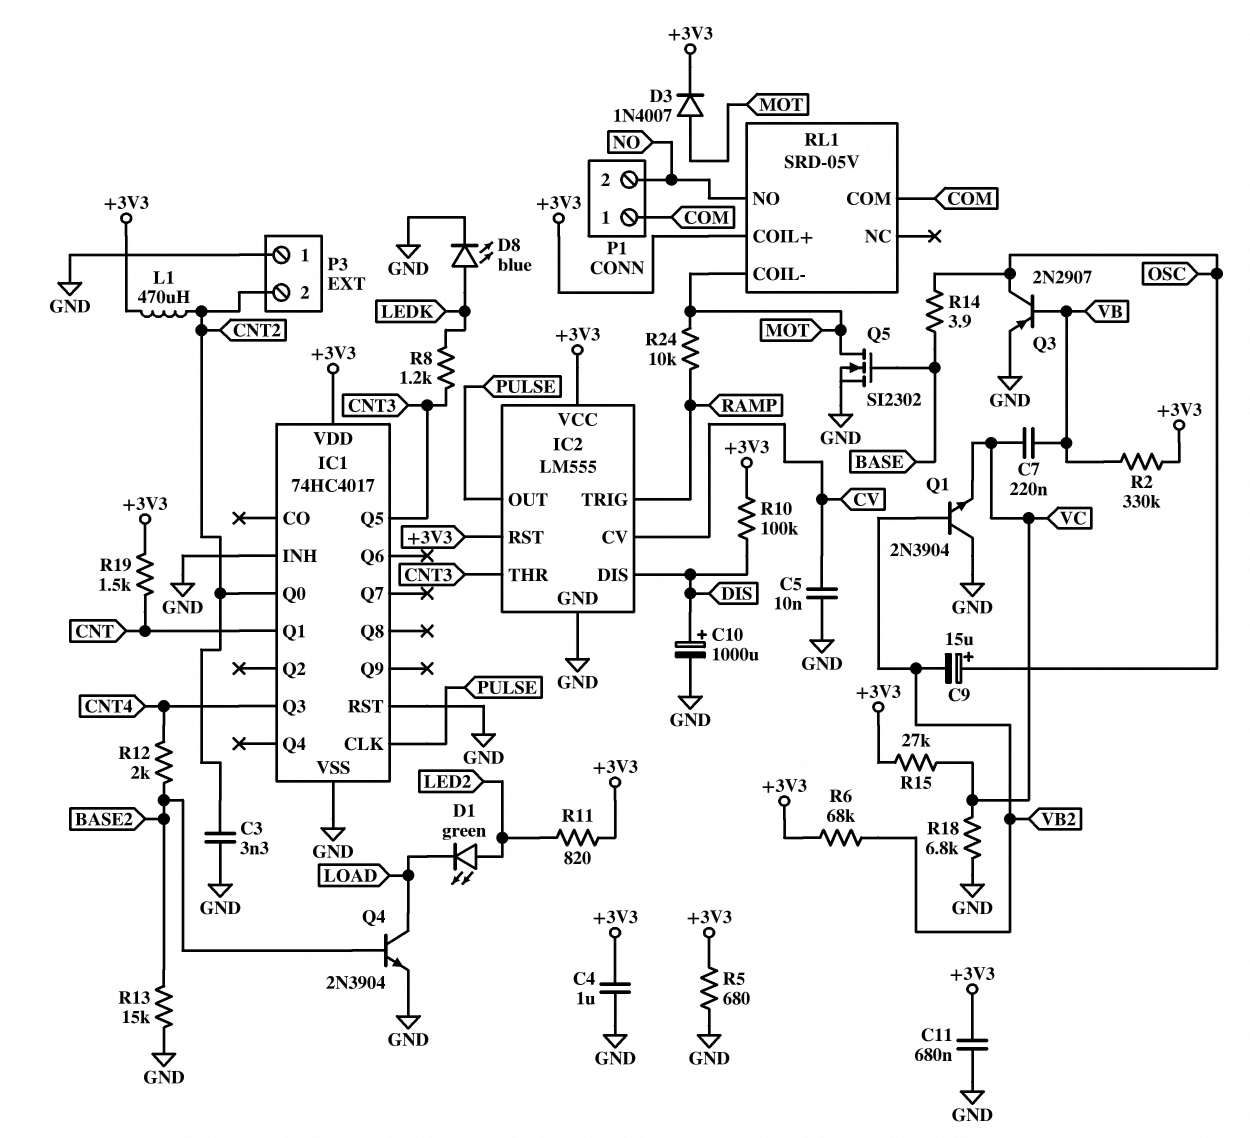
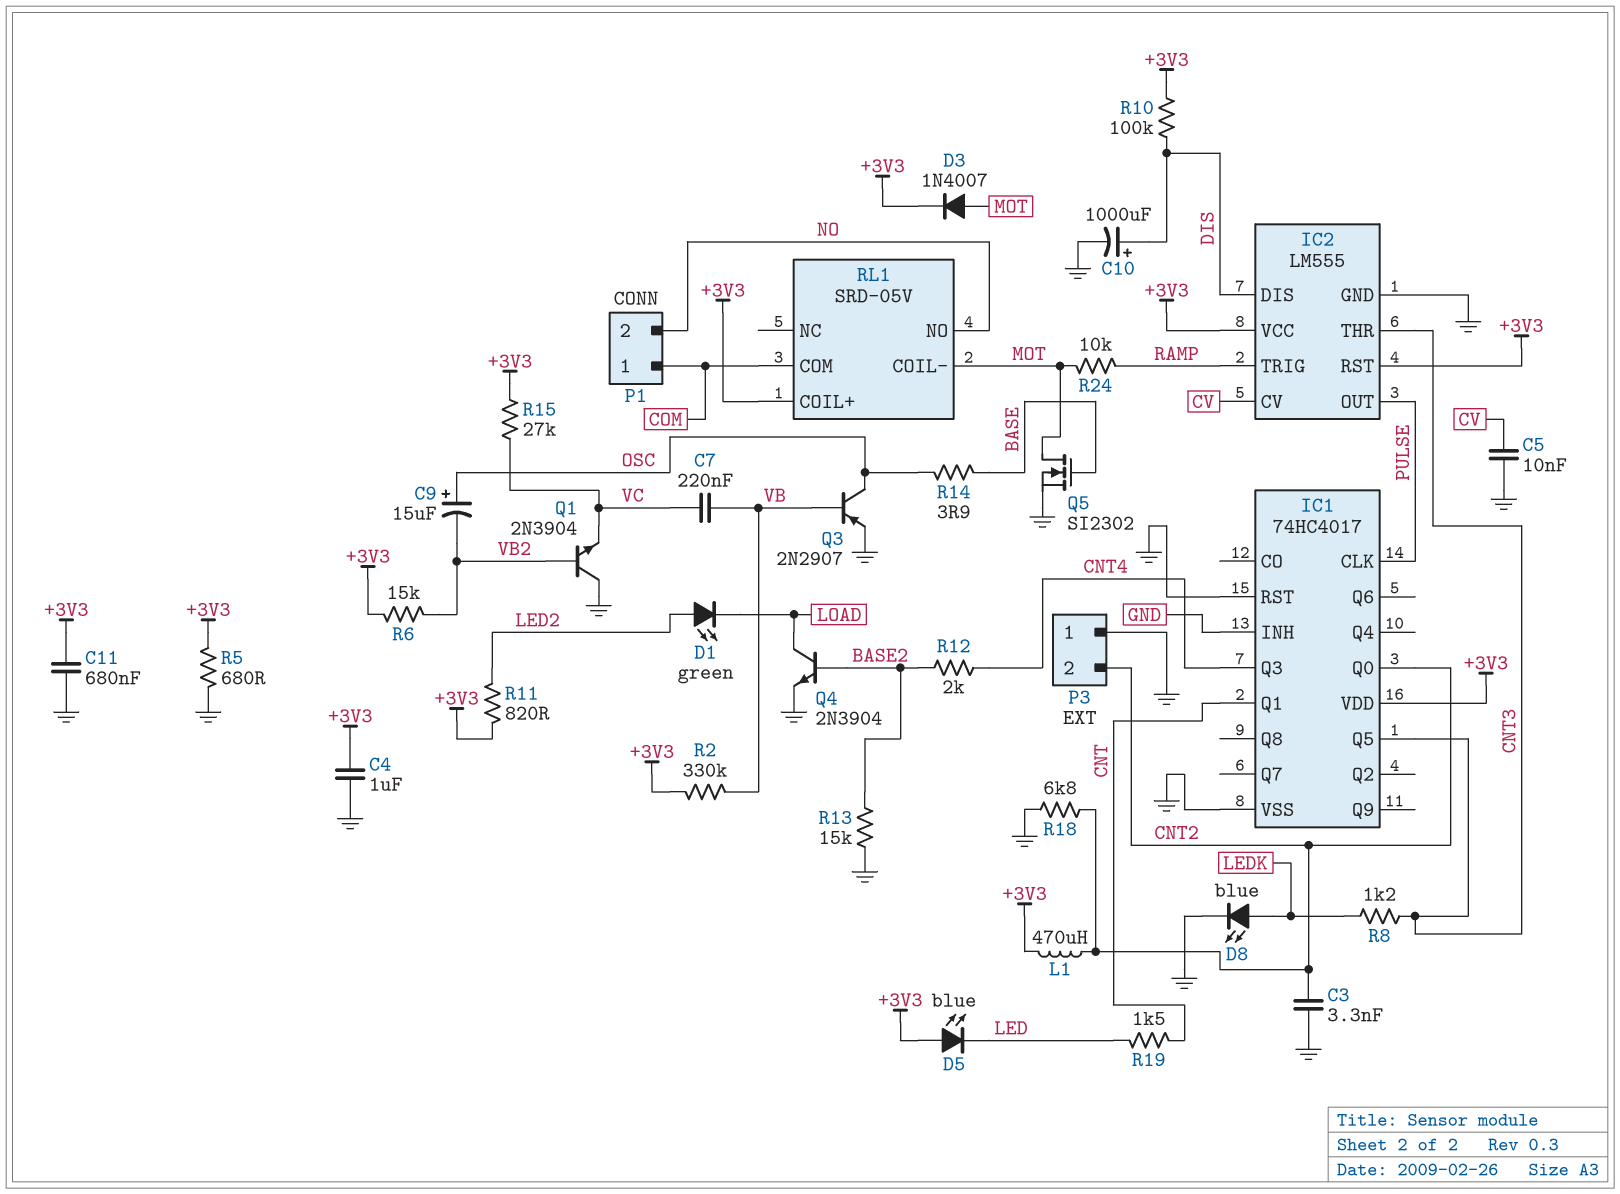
D5: none -> LED blue (A +3V3, K LED)
R6: 68k (+3V3, VB2) -> 15k (+3V3, VB2)
R18: 6.8k (GND, VC) -> 6.8k (CNT2, GND)
R19: 1.5k (+3V3, CNT) -> 1.5k (CNT, LED)

